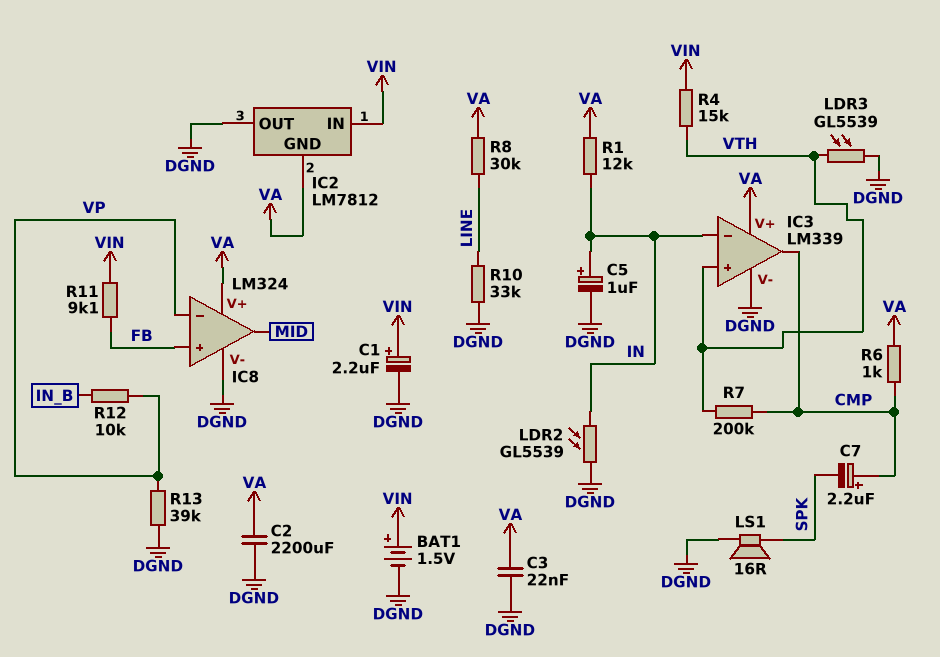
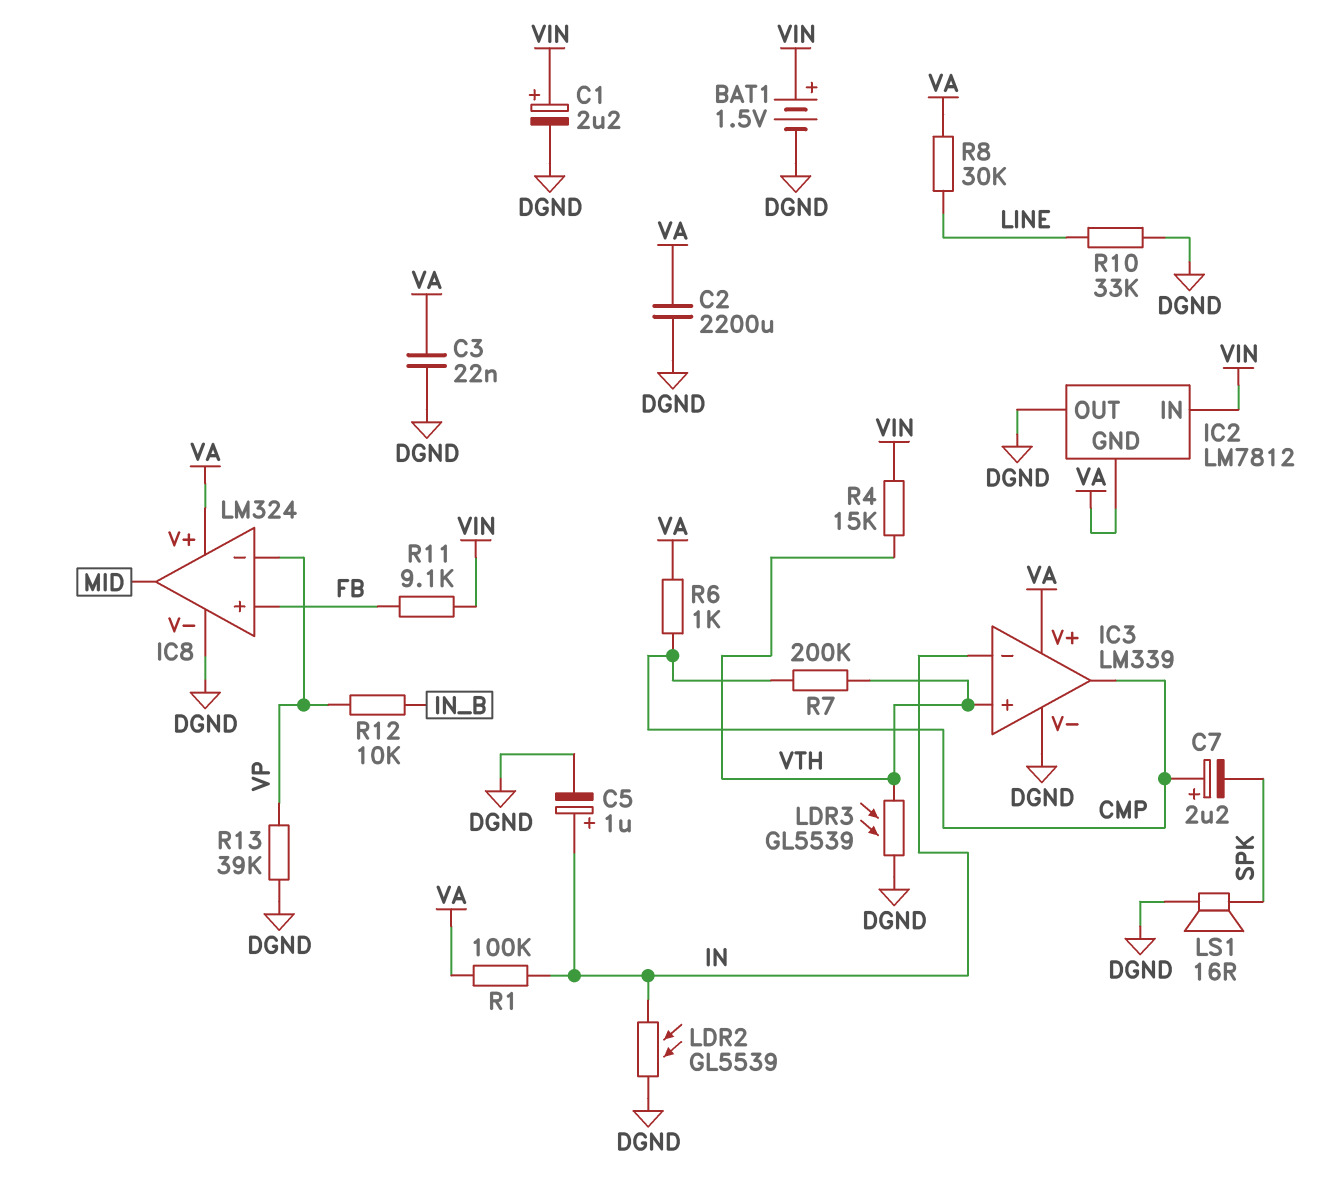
R1: 12k (IN, VA) -> 100k (IN, VA)

